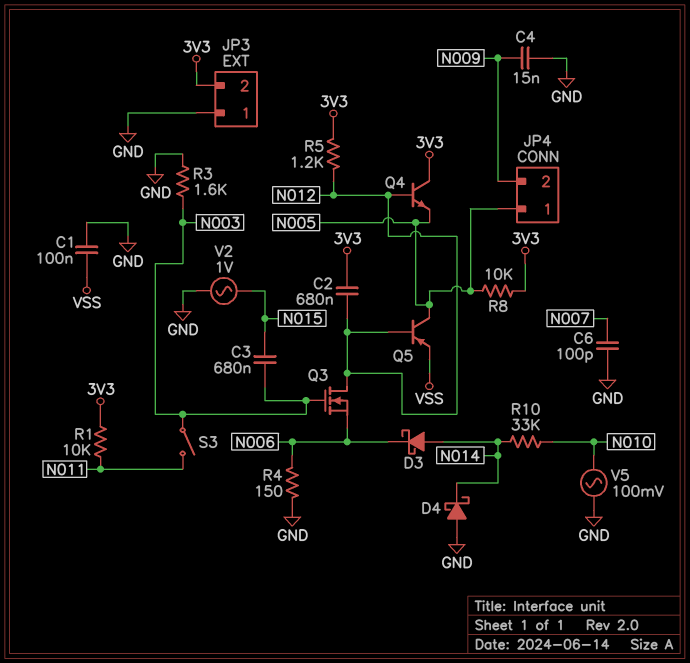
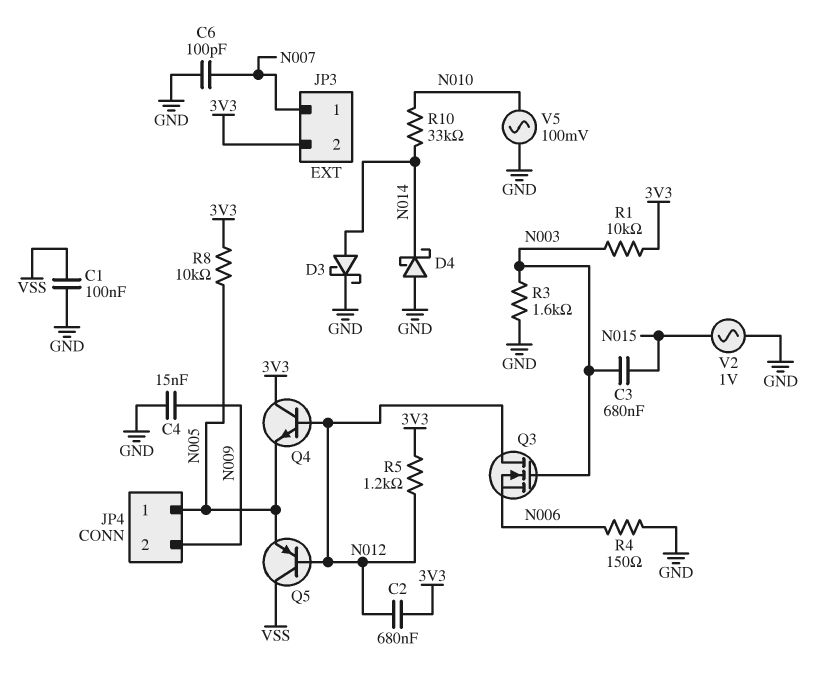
D3: schottky (A N014, K N006) -> schottky (A N014, K GND)
JP3 pin 1: GND -> N007
Q5: PNP (B N012, C N005, E VSS) -> PNP (B N012, C VSS, E N005)
R1: 10k (3V3, N011) -> 10k (3V3, N003)
S3: switch (N003, N011) -> none

